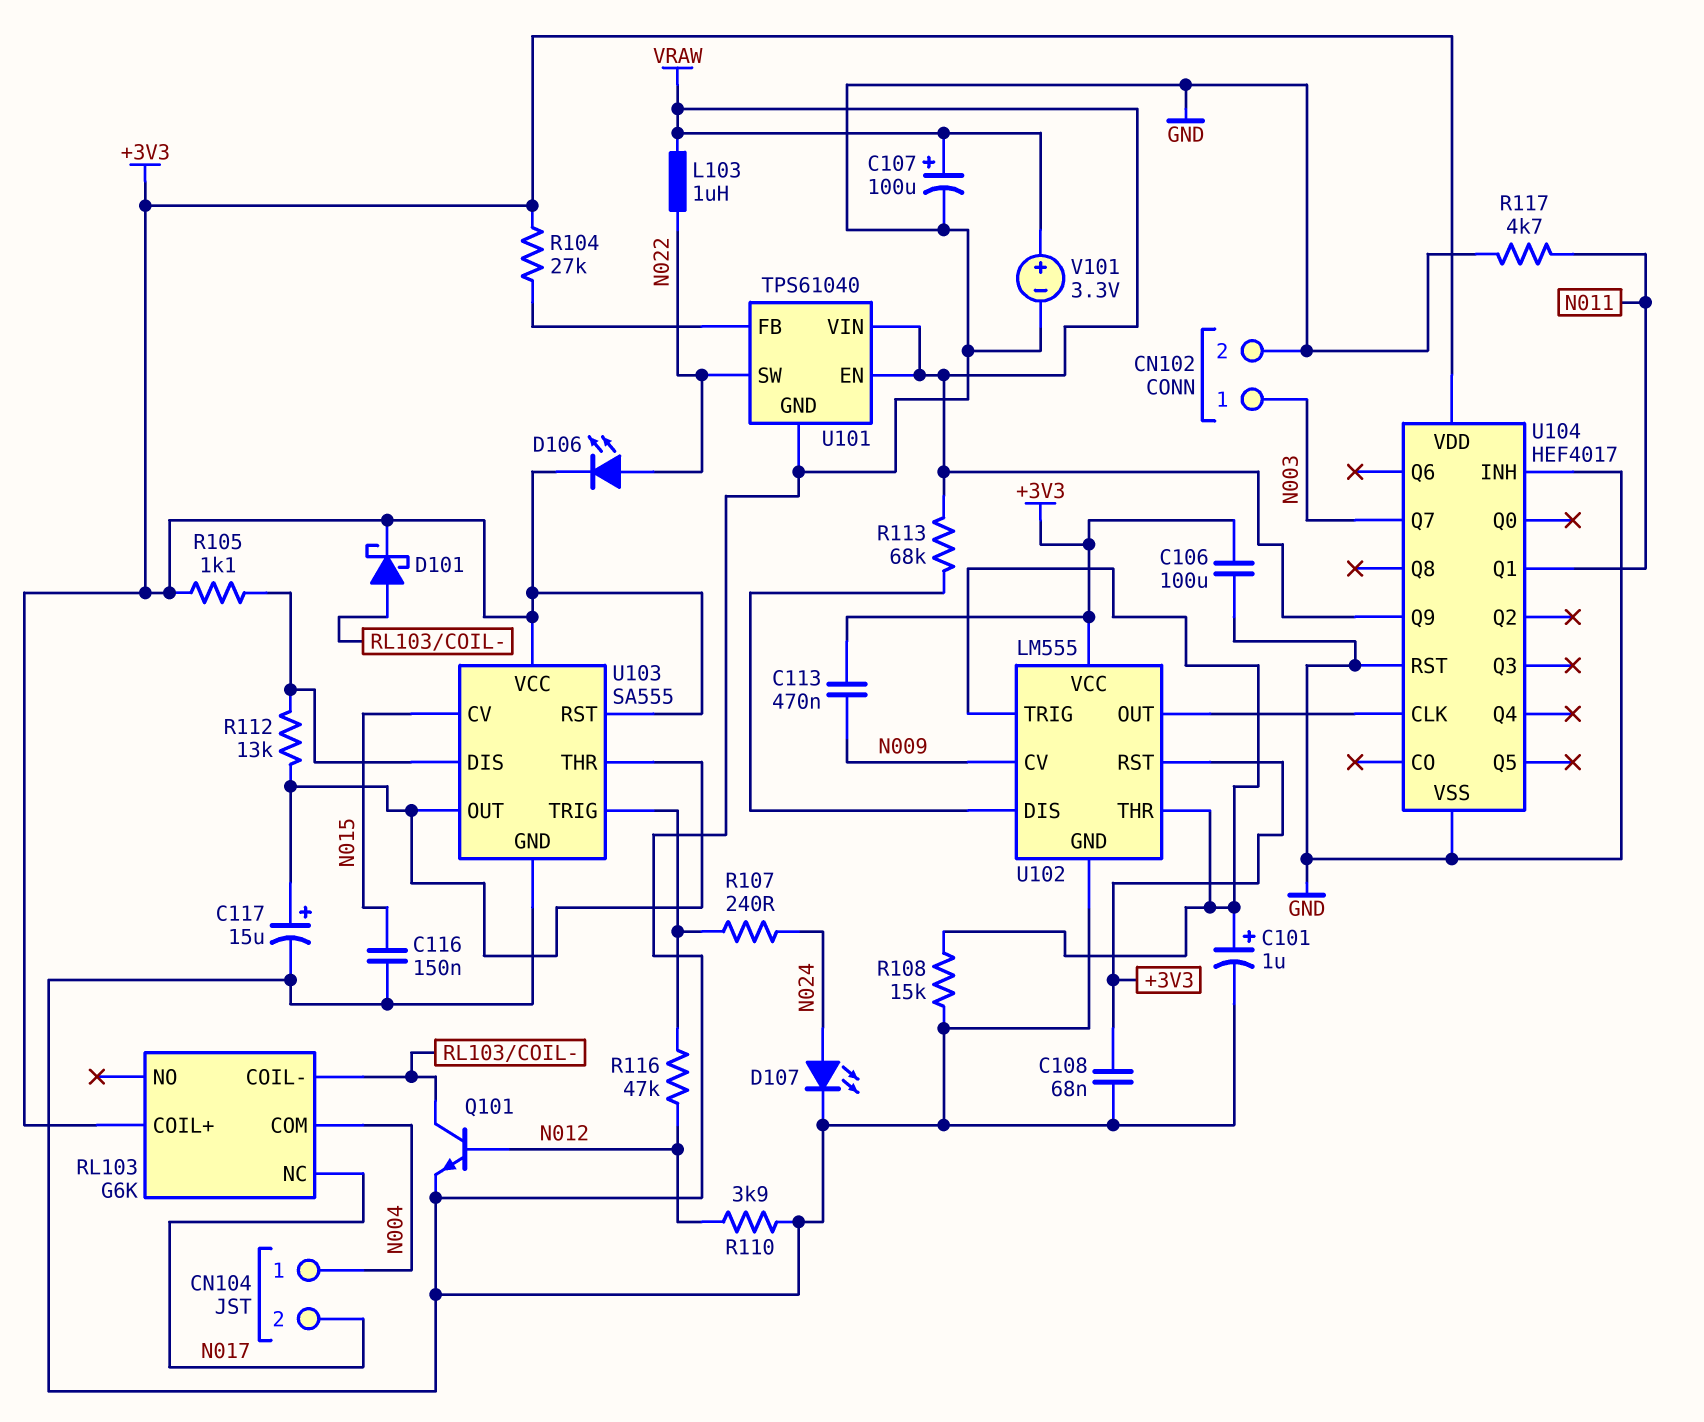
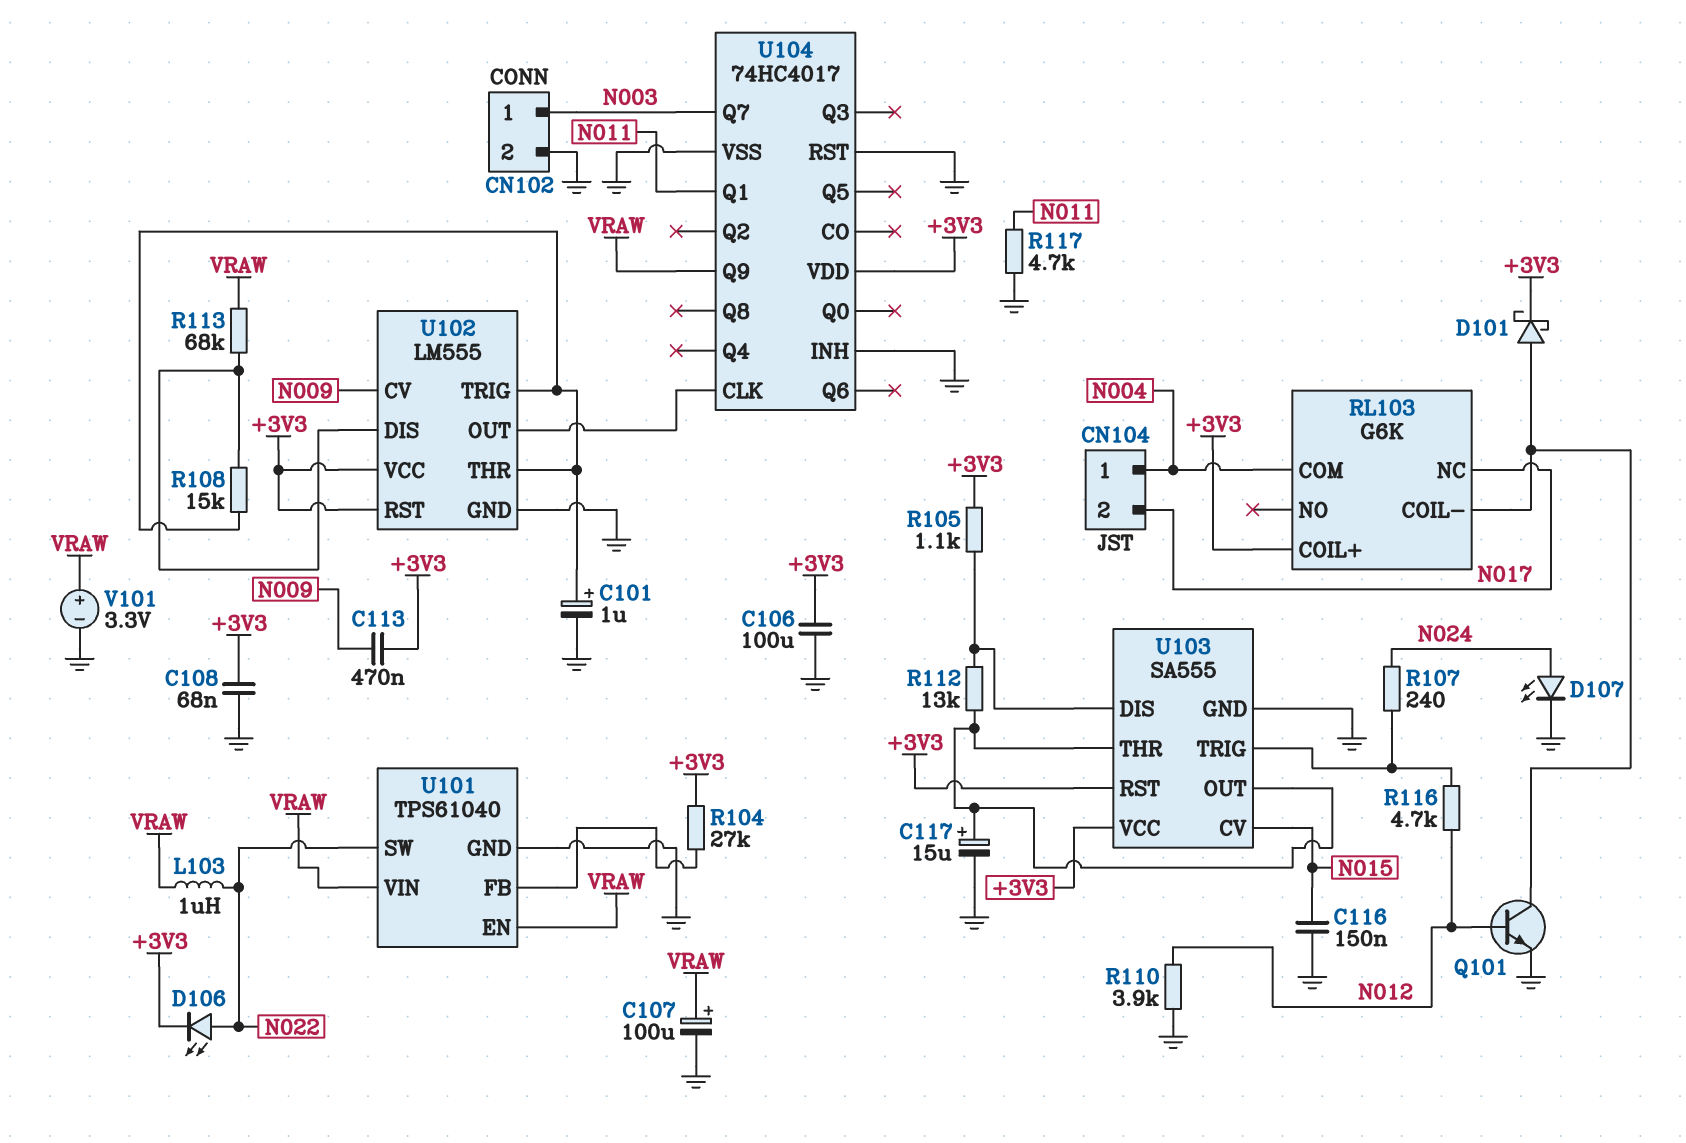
R108: 15k (GND, U102/THR) -> 15k (U102/DIS, U102/THR)
R116: 47k (N012, U103/TRIG) -> 4.7k (N012, U103/TRIG)
U104: HEF4017 -> 74HC4017

